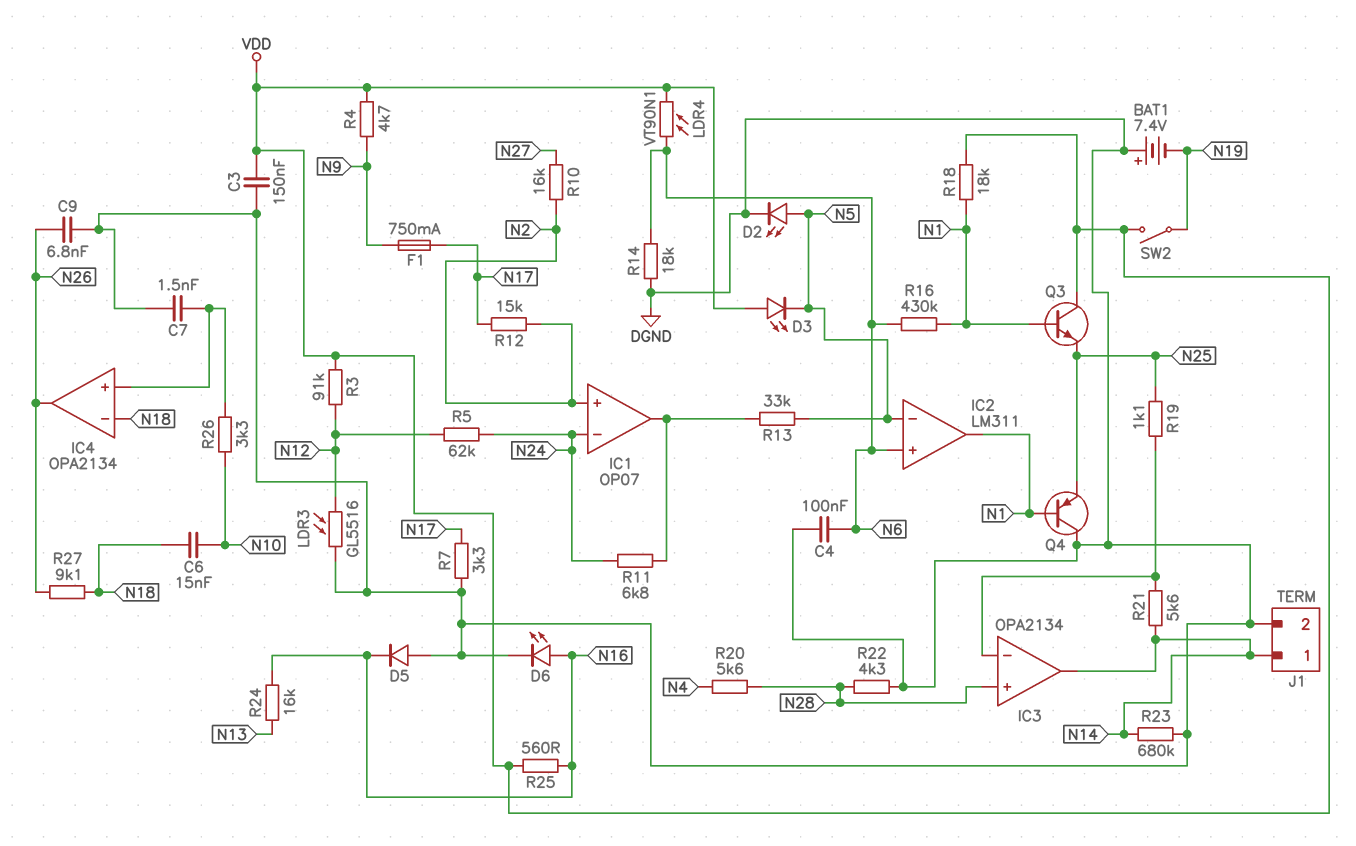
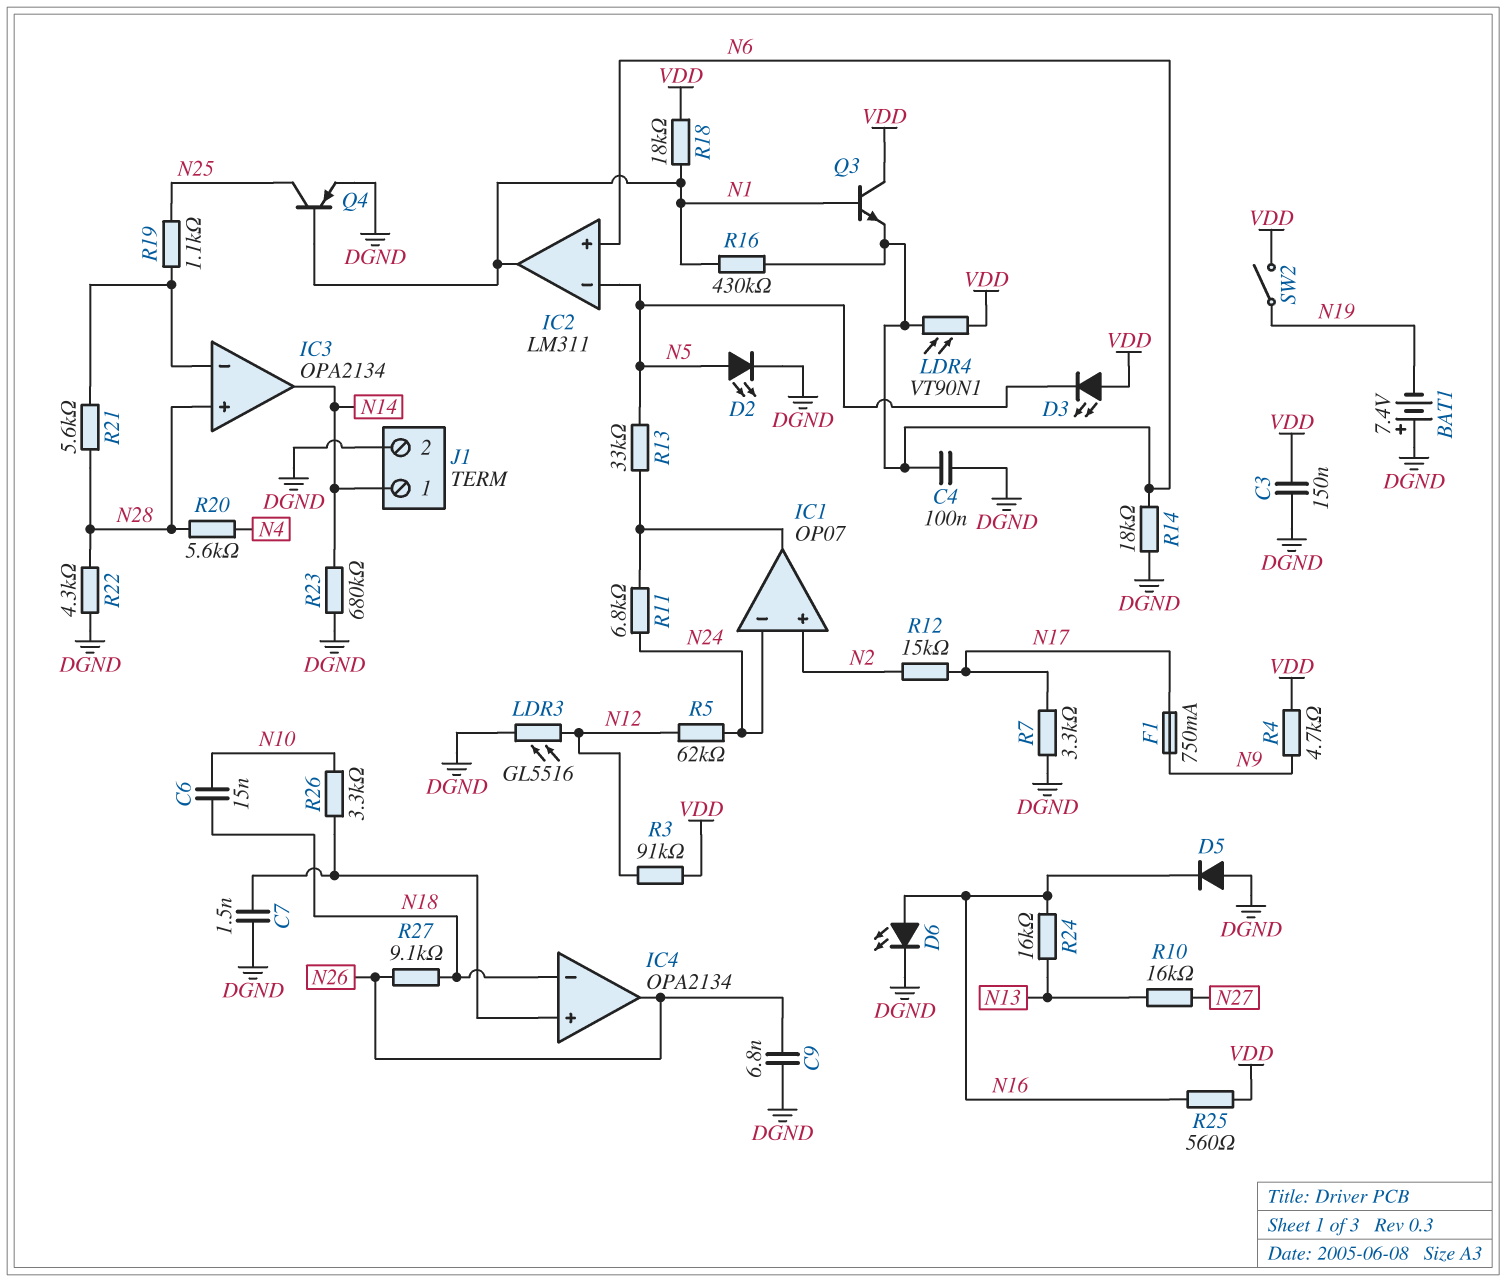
Q3: NPN (B N1, C VDD, E N25) -> NPN (B N1, C VDD, E N6)
Q4: PNP (B N1, C DGND, E N25) -> PNP (B N1, C N25, E DGND)
R10: 16k (N2, N27) -> 16k (N13, N27)
R21: 5.6k (IC3/in-, N14) -> 5.6k (IC3/in-, N28)

